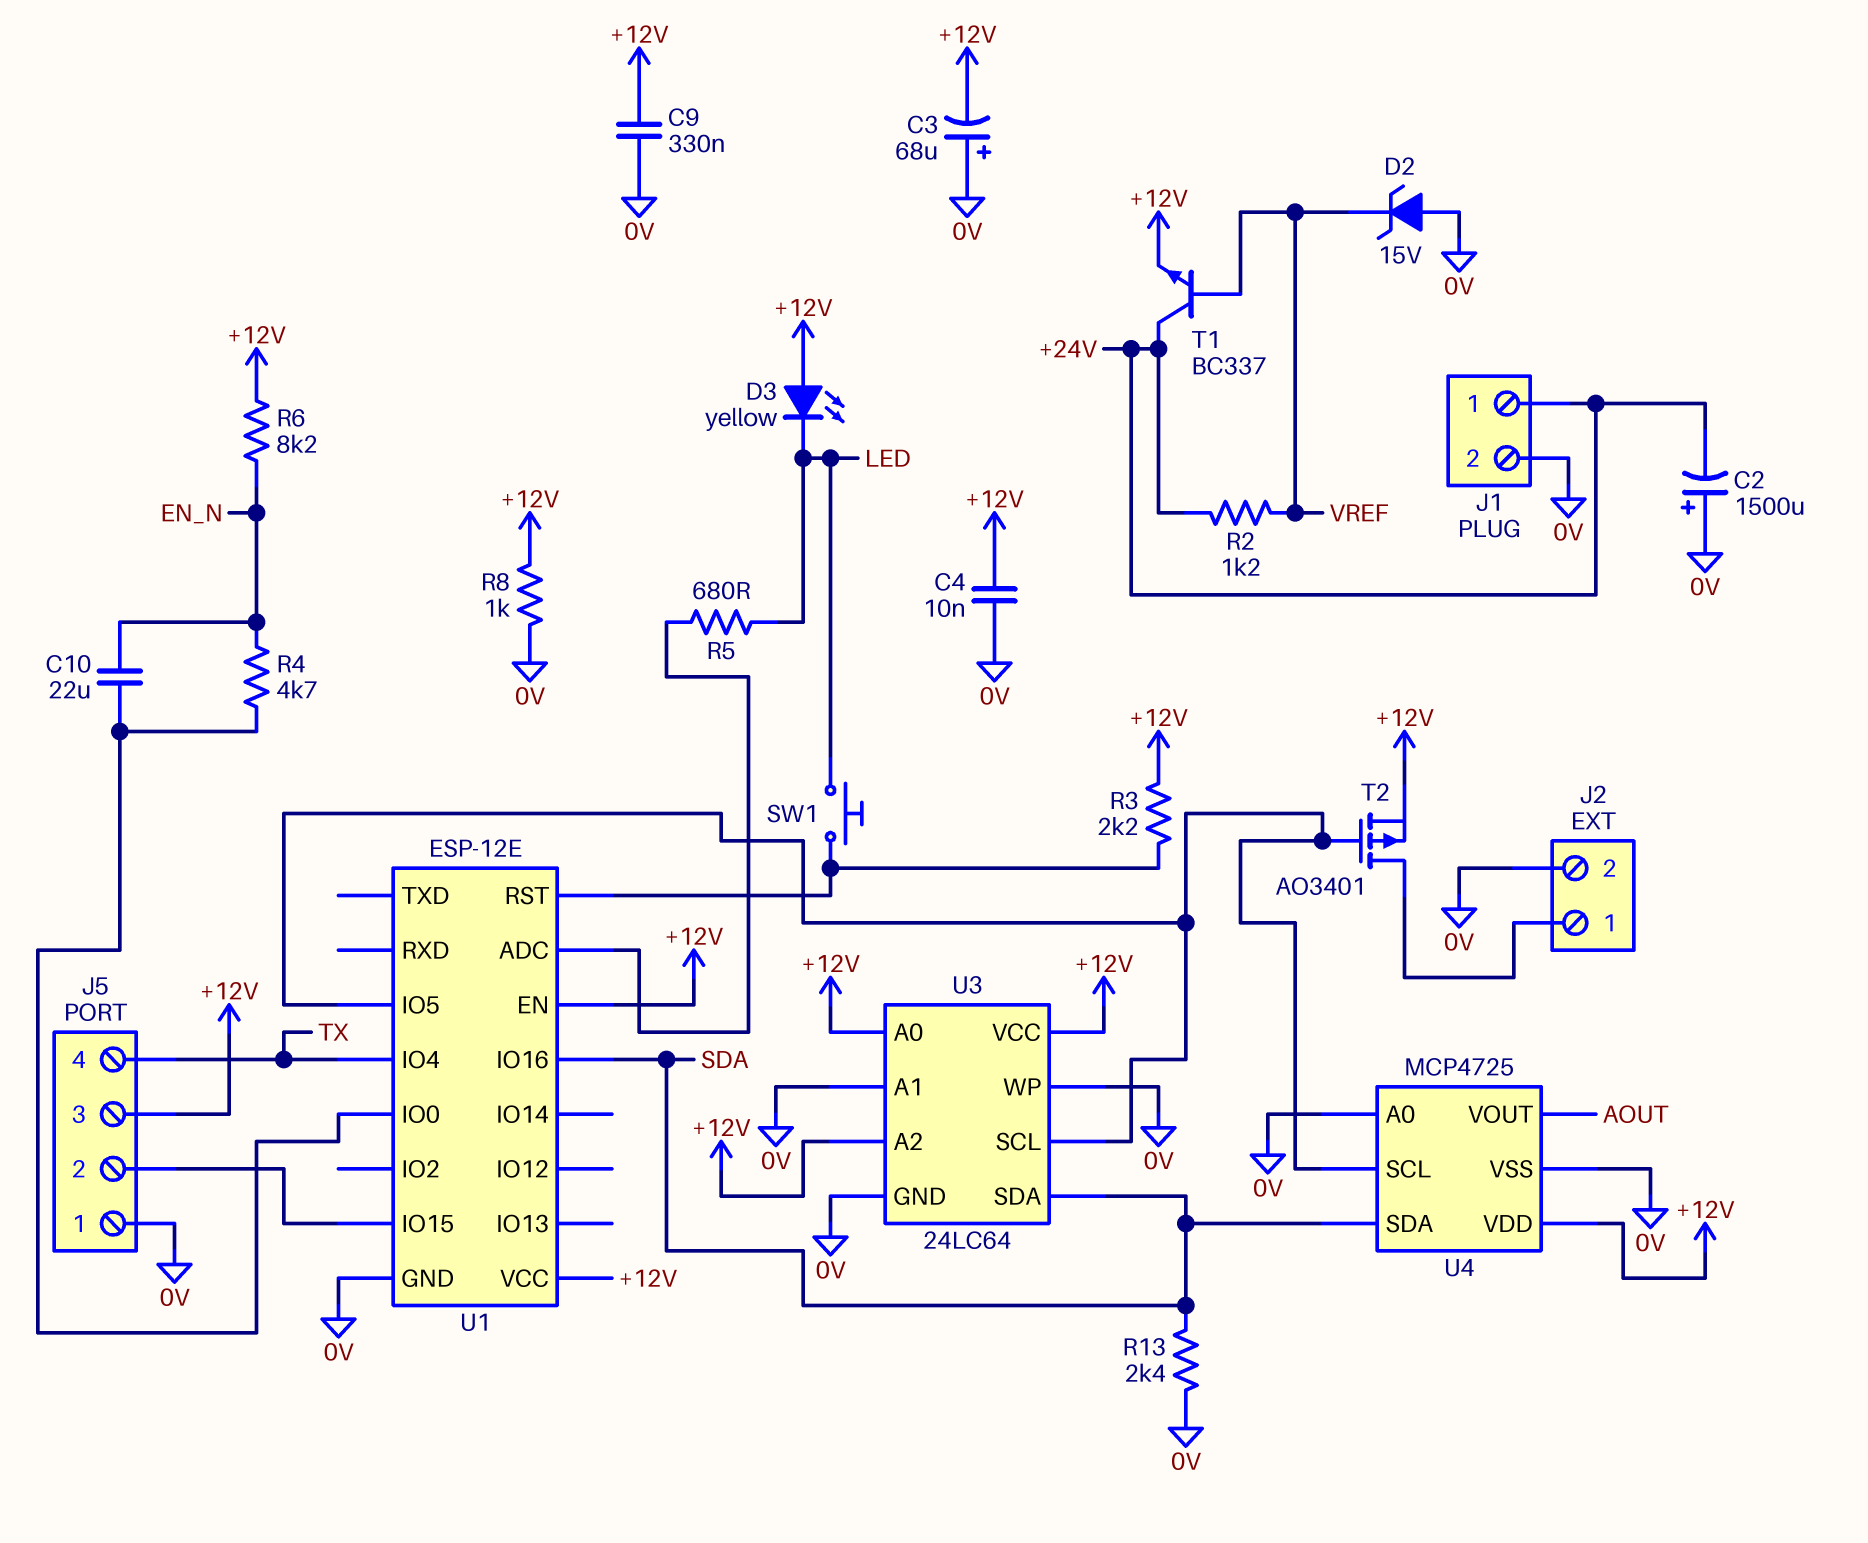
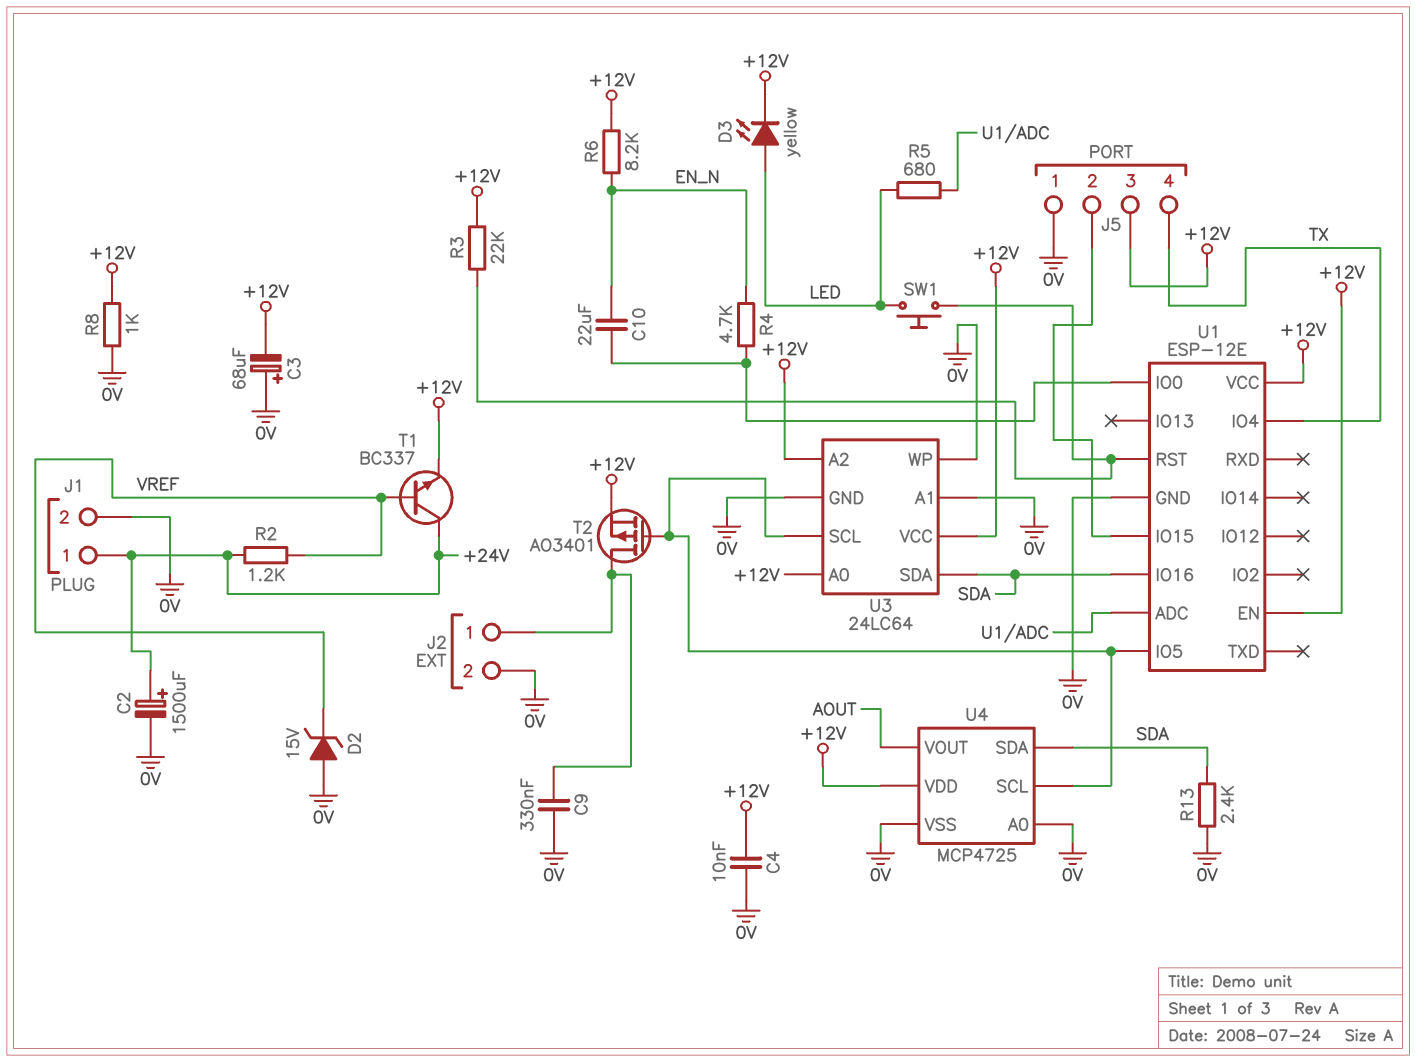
C2: 1500uF (plus 0V, minus +24V) -> 1500uF (plus +24V, minus 0V)
C9: 330nF (+12V, 0V) -> 330nF (0V, J2/1)
D3: LED yellow (A +12V, K LED) -> LED yellow (A LED, K +12V)
R3: 2.2k (+12V, U1/RST) -> 22k (+12V, U1/RST)

